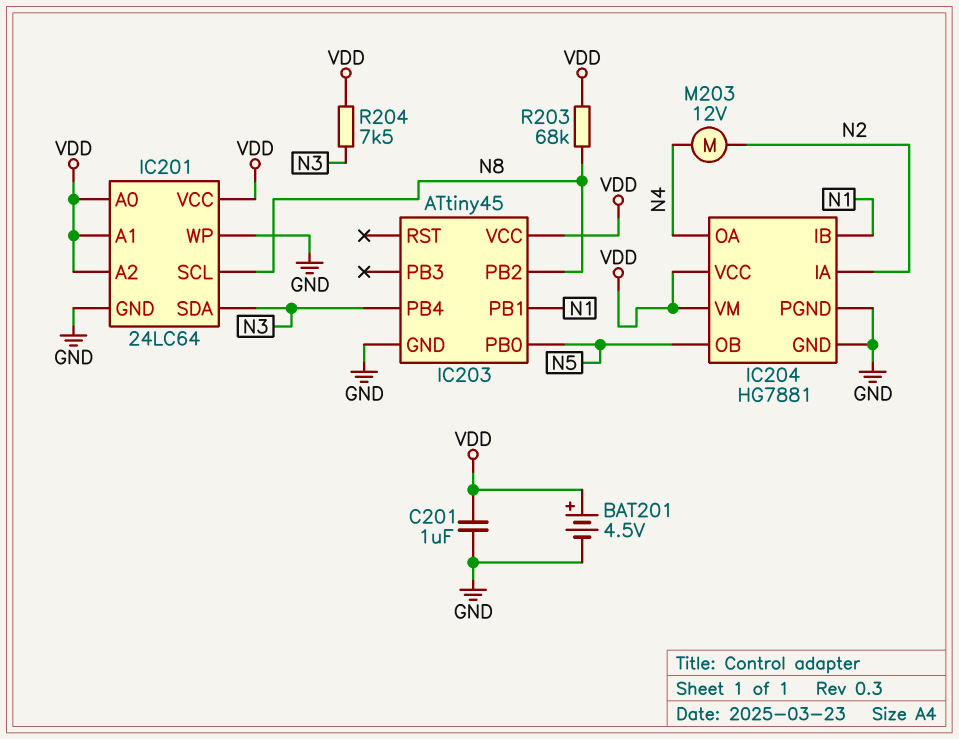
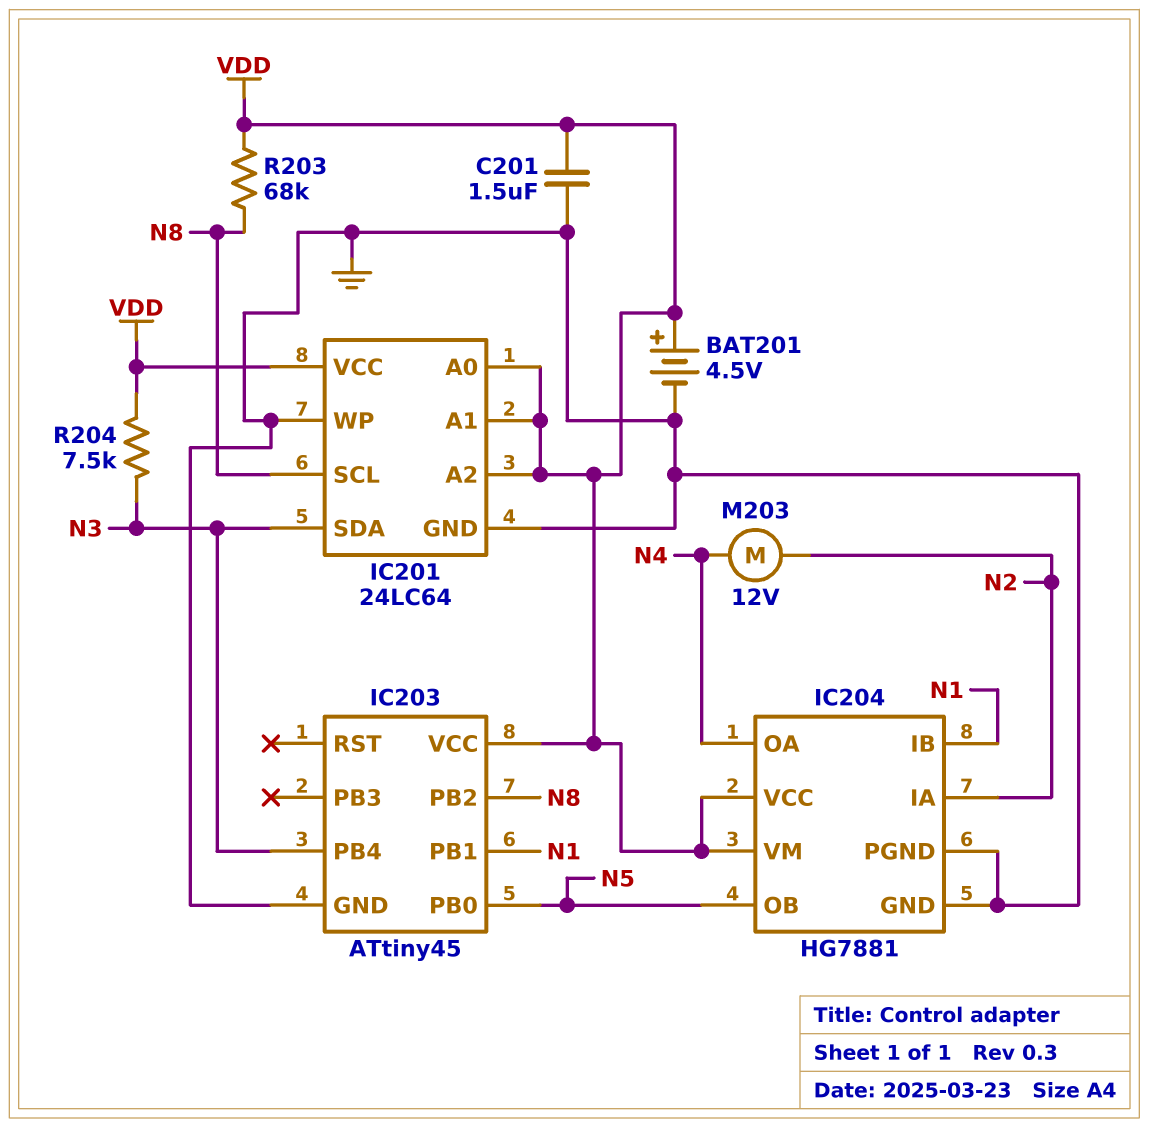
C201: 1uF (GND, VDD) -> 1.5uF (GND, VDD)

